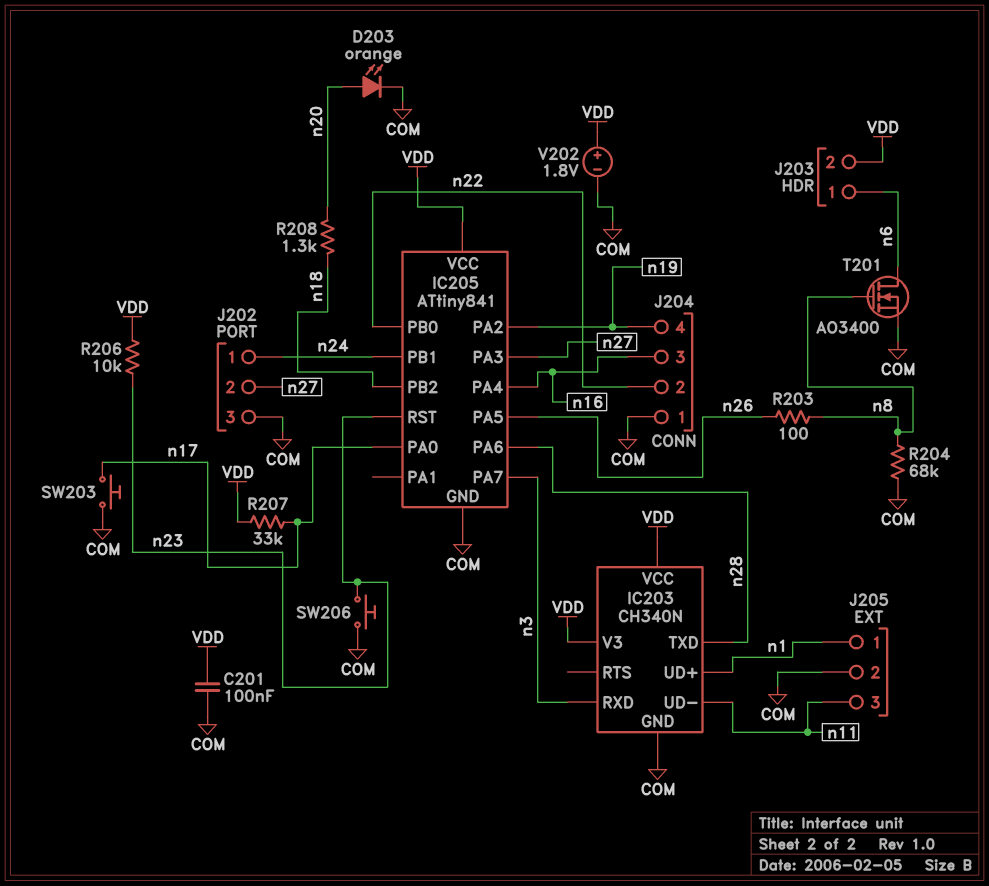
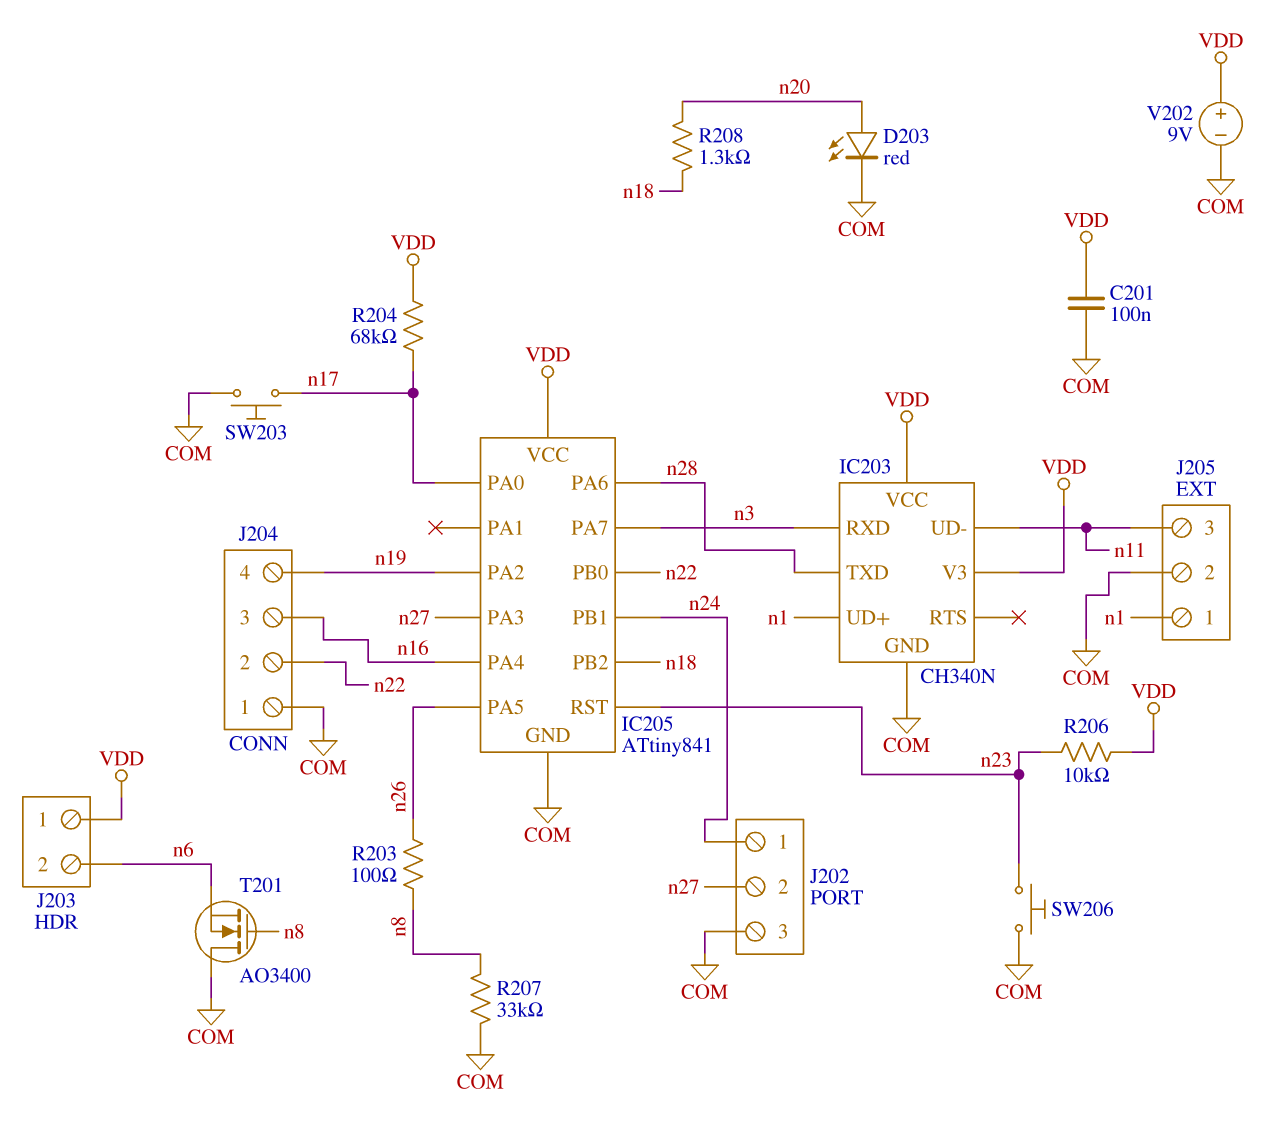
D203: LED orange (A n20, K COM) -> LED red (A n20, K COM)
J203 pin 1: n6 -> VDD
J203 pin 2: VDD -> n6
R204: 68k (COM, n8) -> 68k (VDD, n17)
R207: 33k (VDD, n17) -> 33k (COM, n8)
T201: NMOS AO3400 (G n8, D n6, S COM) -> NMOS AO3400 (G n8, D COM, S n6)
V202: 1.8V (plus VDD, minus COM) -> 9V (plus VDD, minus COM)

